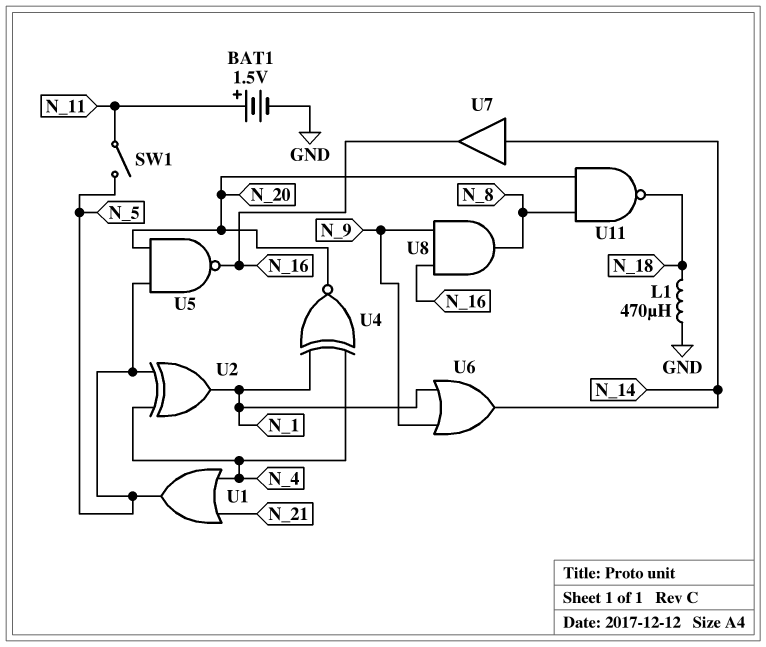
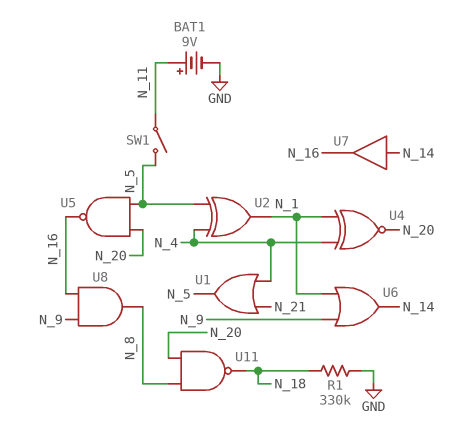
BAT1: 1.5V (plus N_11, minus GND) -> 9V (plus N_11, minus GND)
L1: 470uH (GND, N_18) -> none
R1: none -> 330k (GND, N_18)

